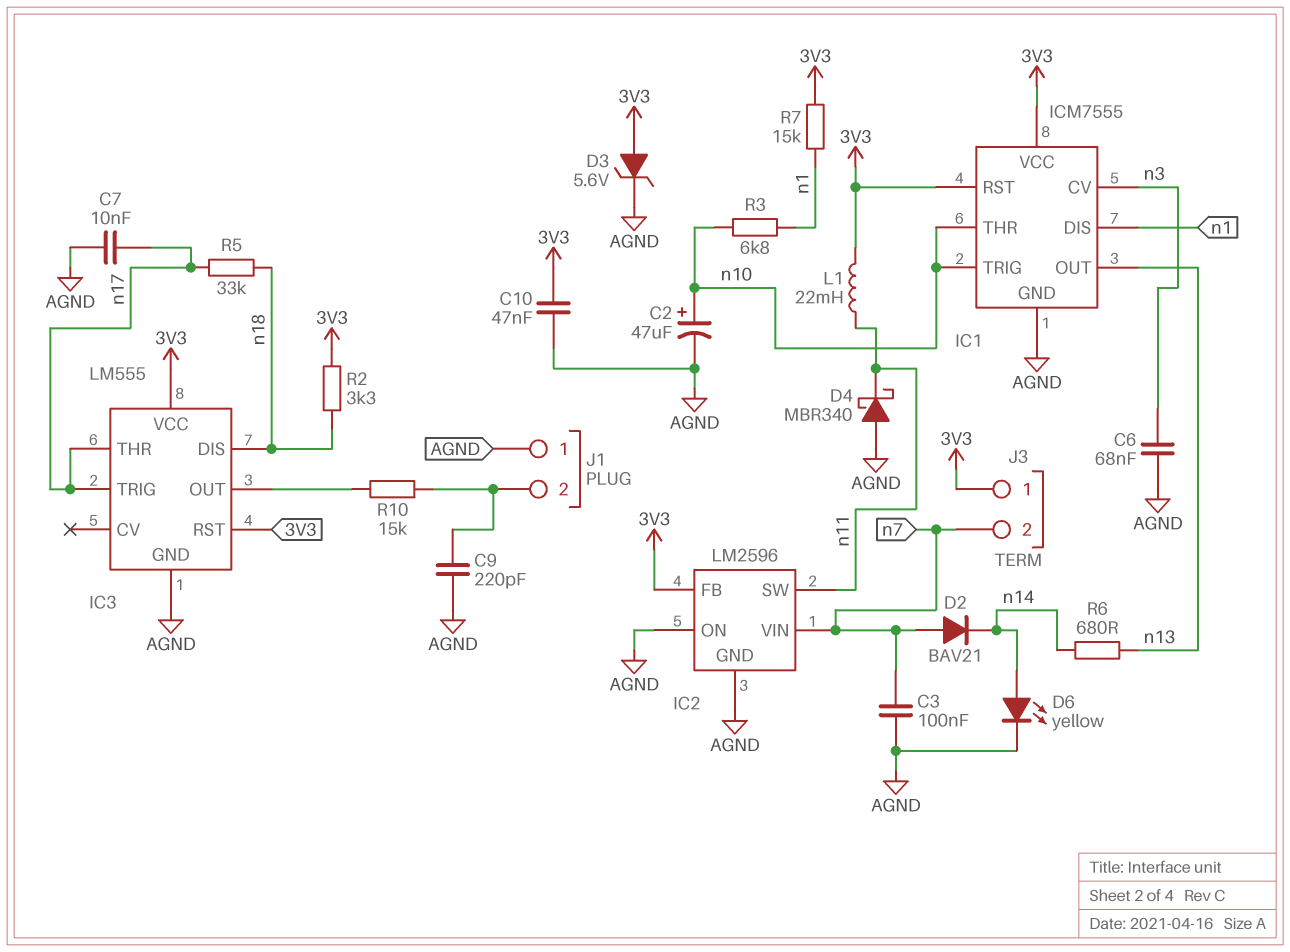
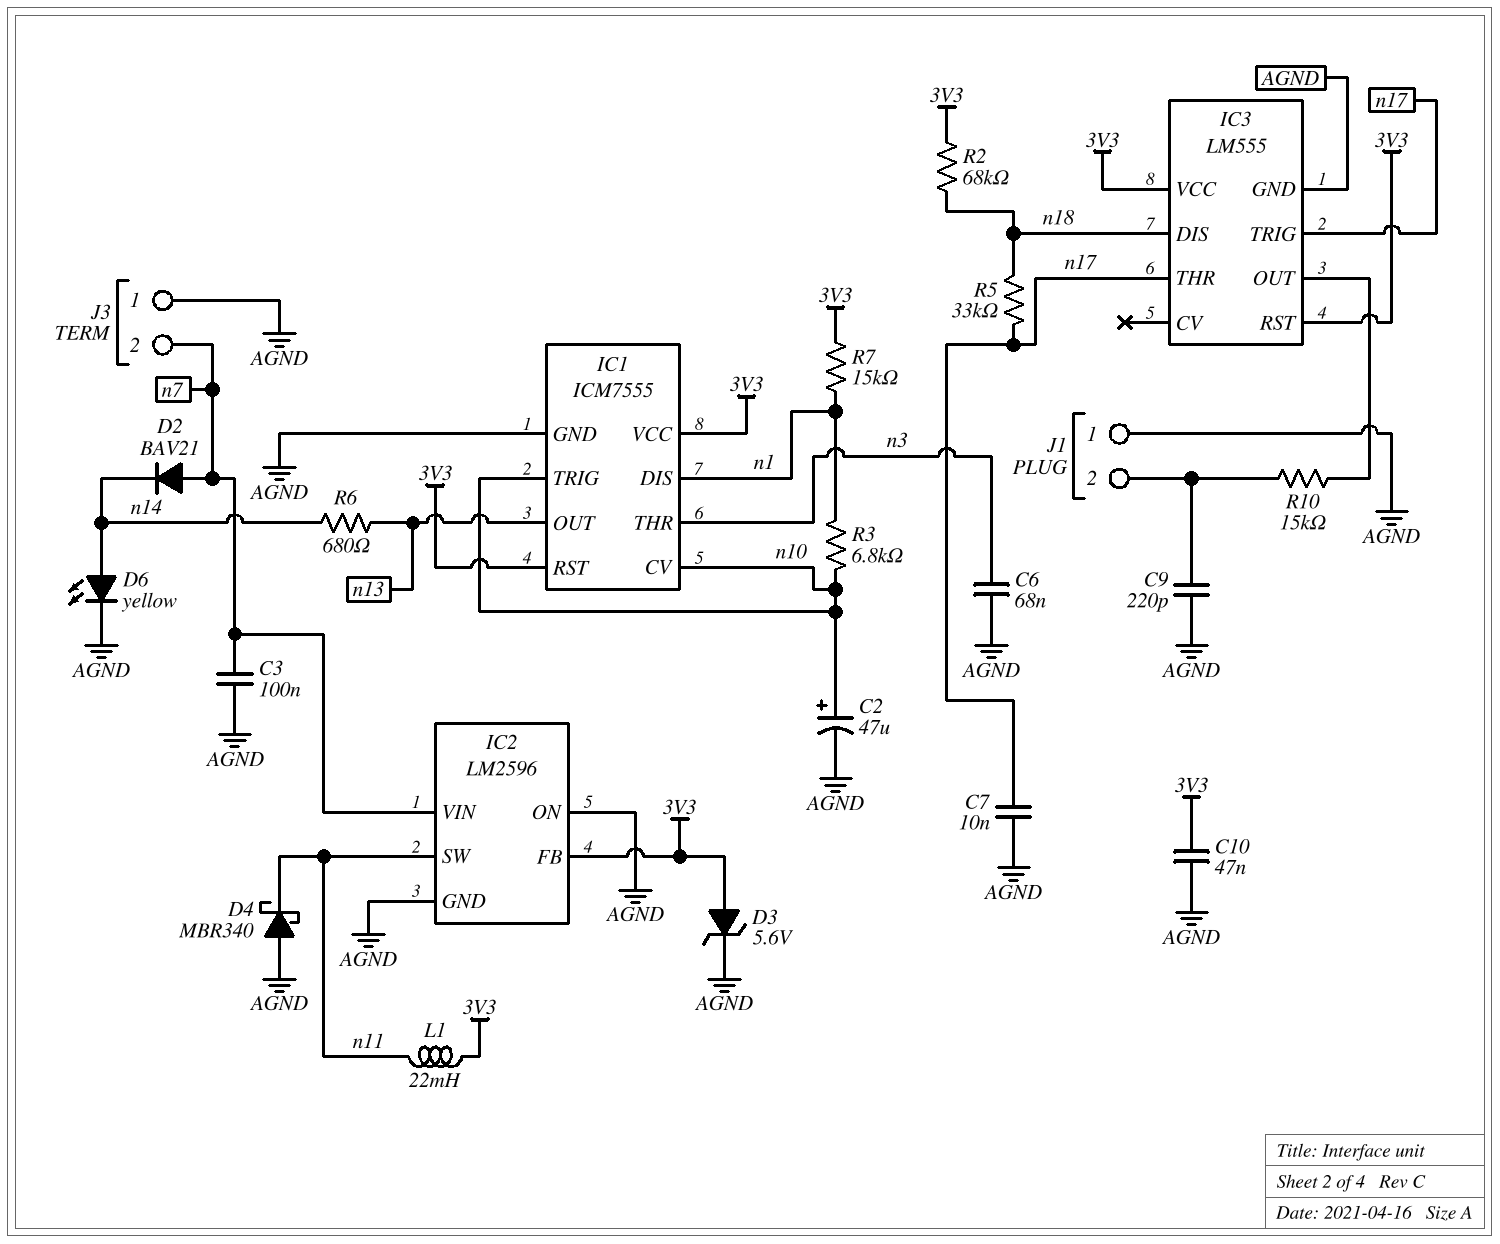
IC1 pin CV: n3 -> n10
IC1 pin THR: n10 -> n3
J3 pin 1: 3V3 -> AGND
R2: 3.3k (3V3, n18) -> 68k (3V3, n18)

